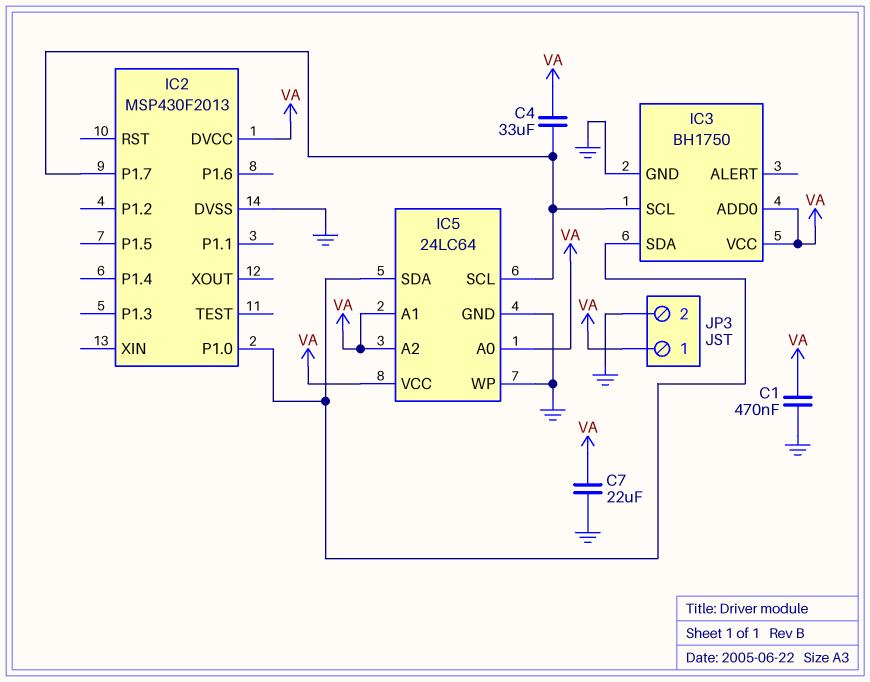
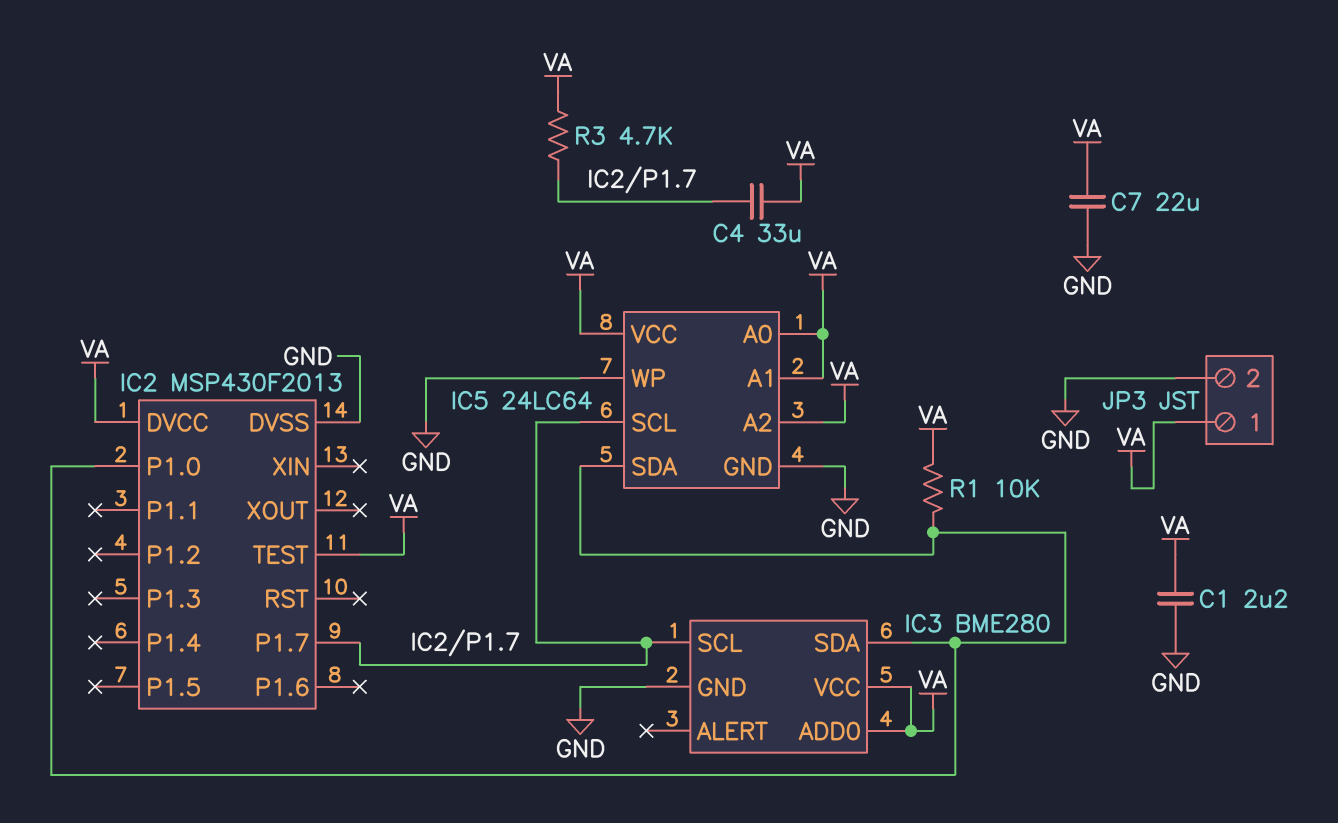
C1: 470nF (GND, VA) -> 2.2uF (GND, VA)
IC2 pin TEST: none -> VA
IC3: BH1750 -> BME280
R1: none -> 10k (IC2/P1.0, VA)
R3: none -> 4.7k (IC2/P1.7, VA)

